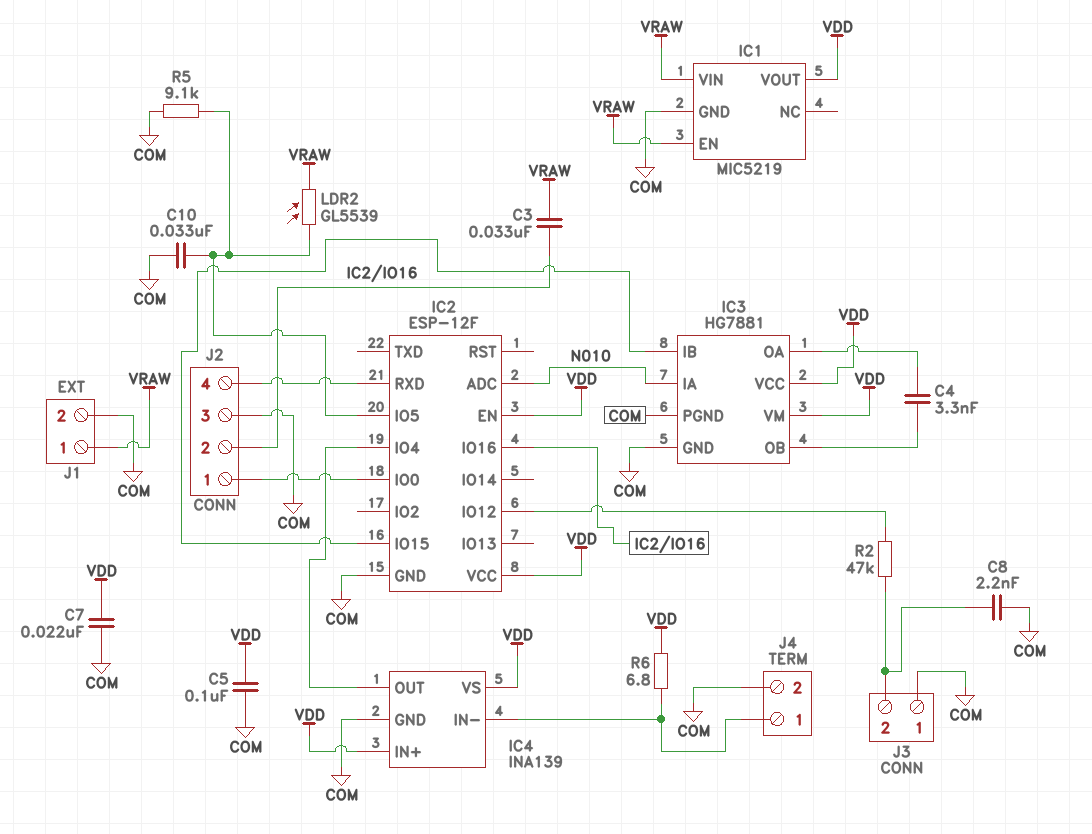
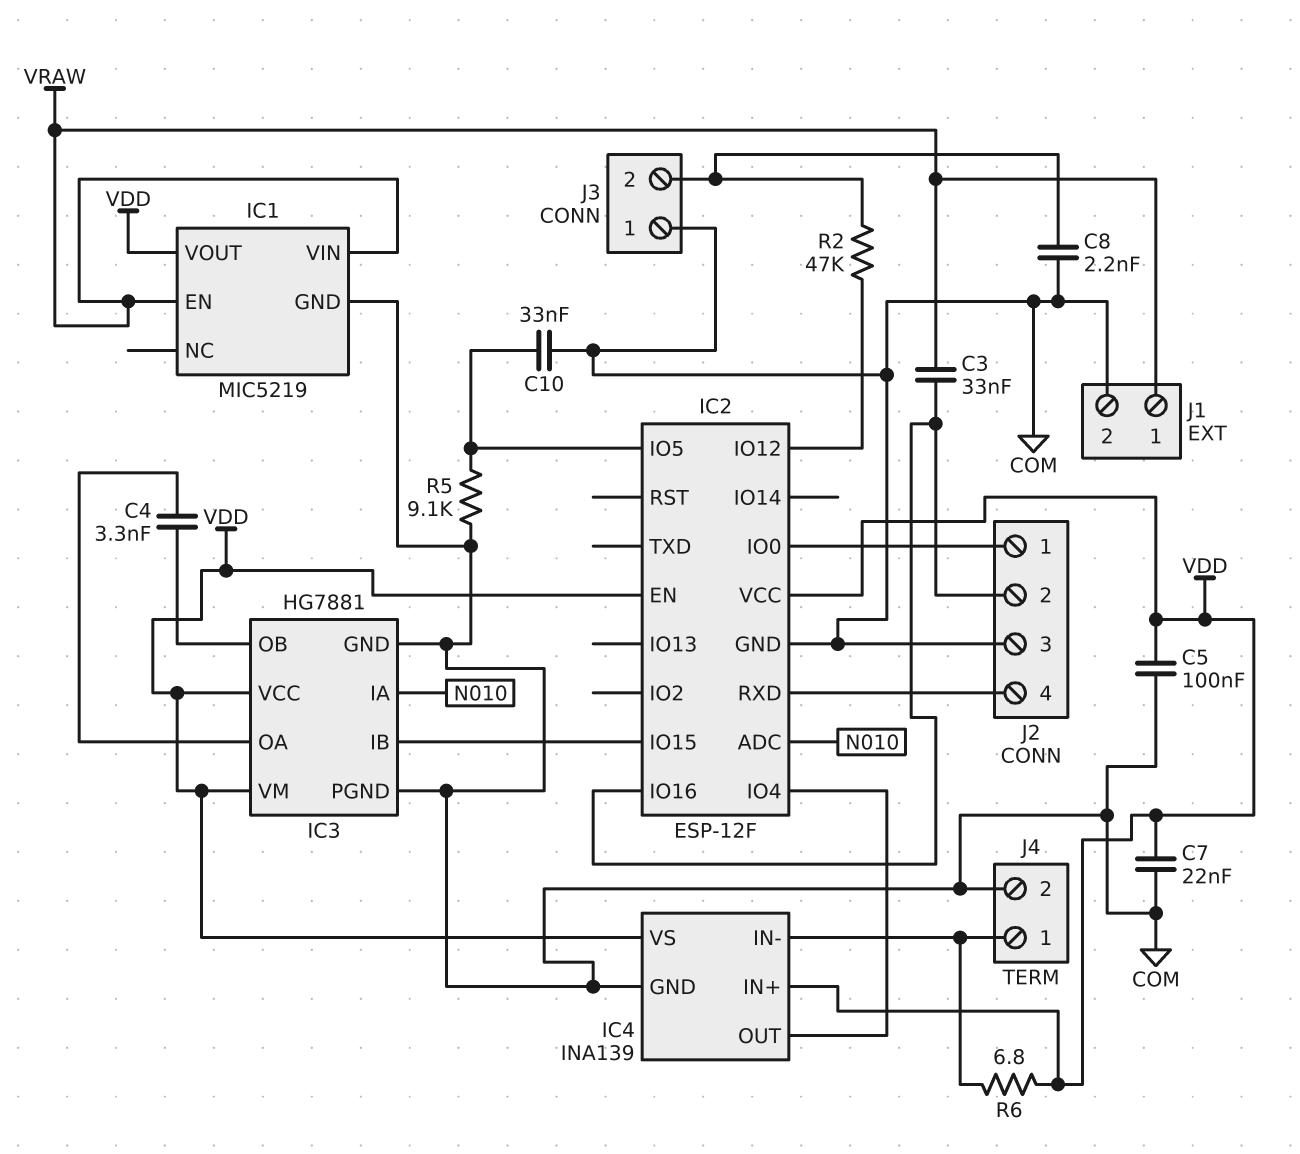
LDR2: GL5539 (IC2/IO5, VRAW) -> none

